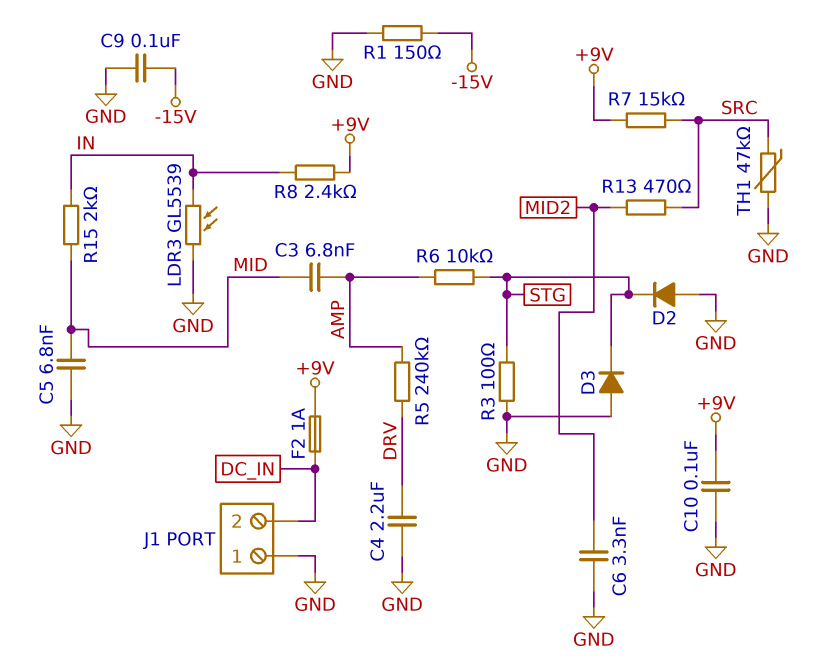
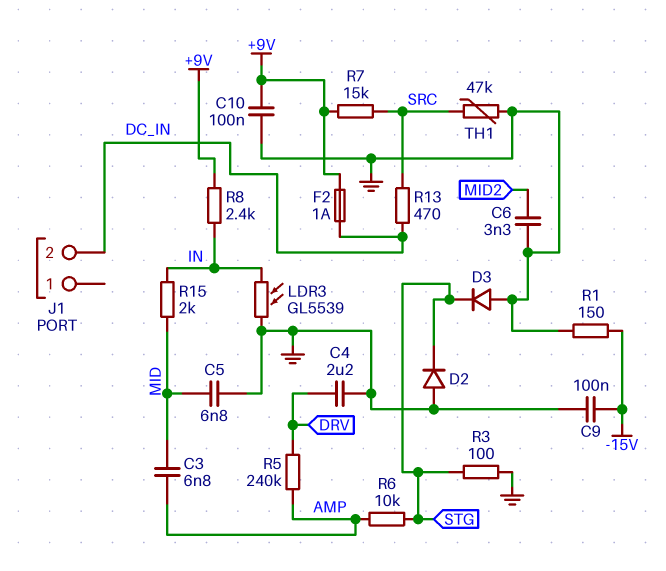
J1 pin 1: GND -> none
R13: 470 (MID2, SRC) -> 470 (DC_IN, SRC)

